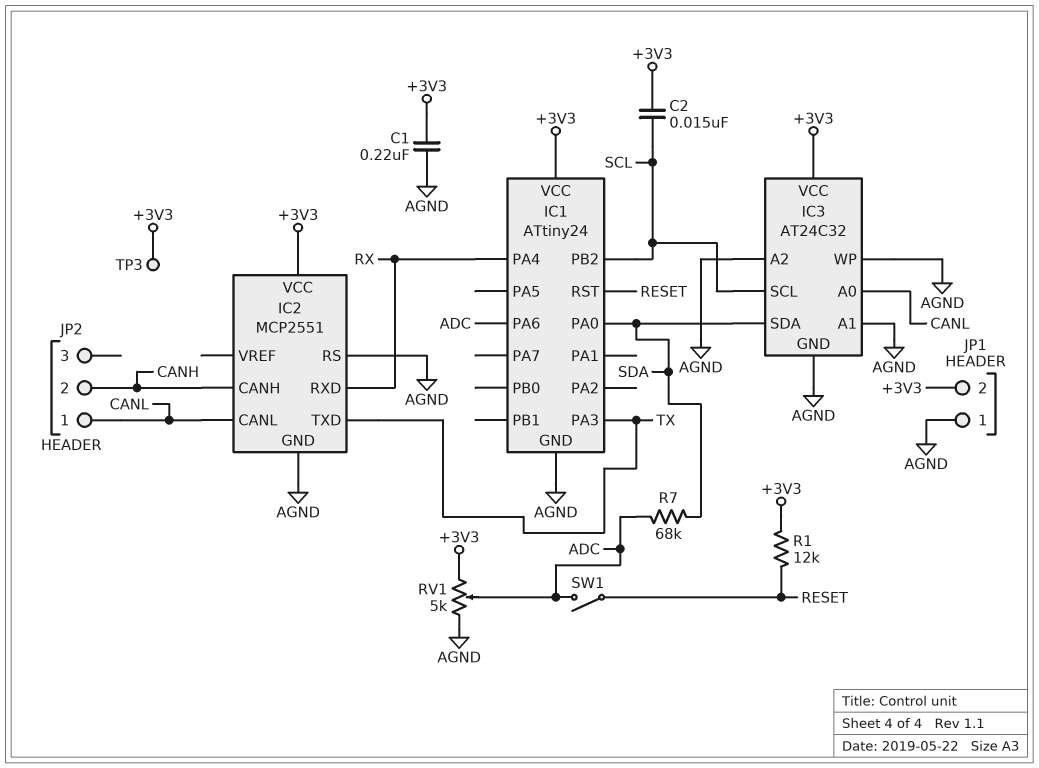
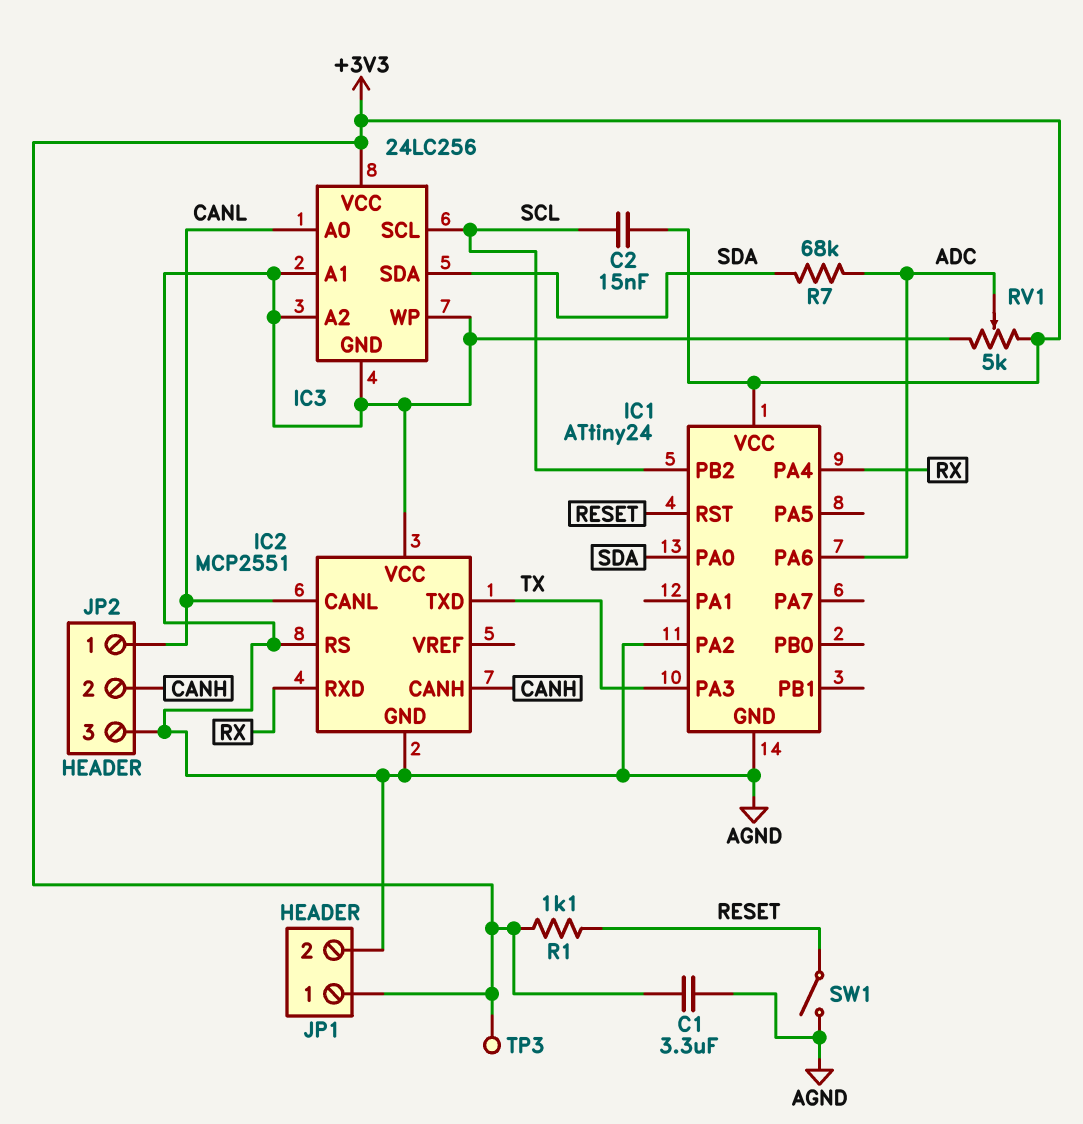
C1: 220nF (+3V3, AGND) -> 3.3uF (+3V3, AGND)
IC1 pin PA2: none -> AGND
IC2 pin VCC: +3V3 -> AGND
IC3: AT24C32 -> 24LC256
JP1 pin 1: AGND -> +3V3
JP1 pin 2: +3V3 -> AGND
JP2 pin 3: none -> AGND
R1: 12k (+3V3, RESET) -> 1.1k (+3V3, RESET)
SW1: switch (ADC, RESET) -> switch (AGND, RESET)

